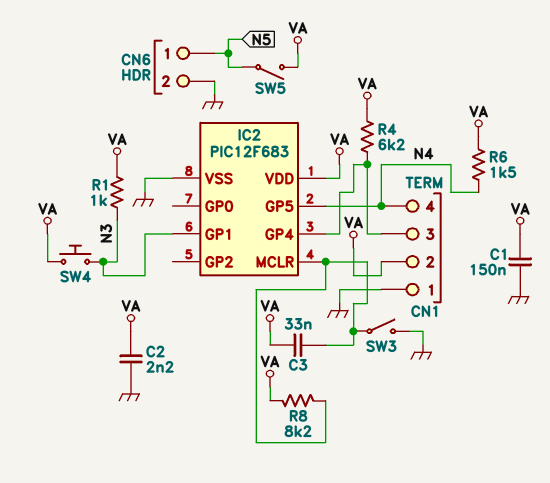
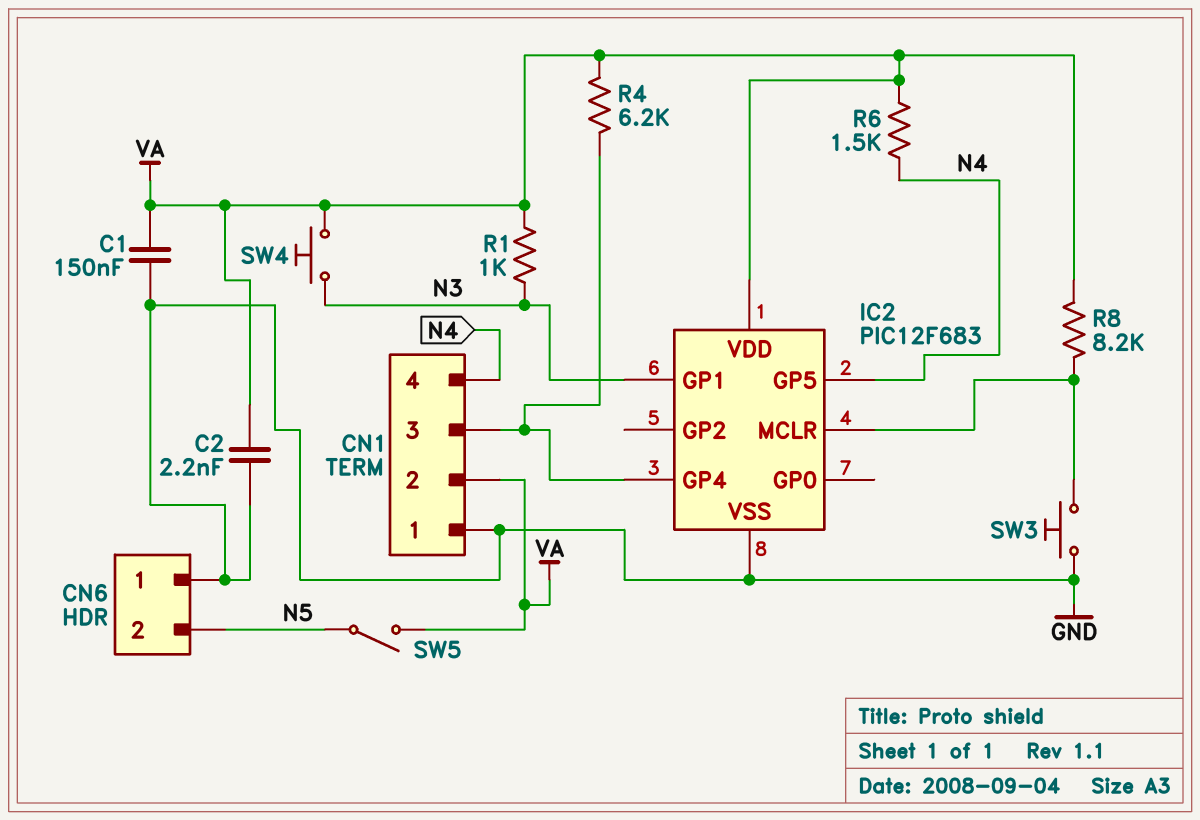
C3: 33nF (IC2/MCLR, VA) -> none
CN6 pin 1: N5 -> GND
CN6 pin 2: GND -> N5
SW3: switch (GND, IC2/MCLR) -> button (GND, IC2/MCLR)

